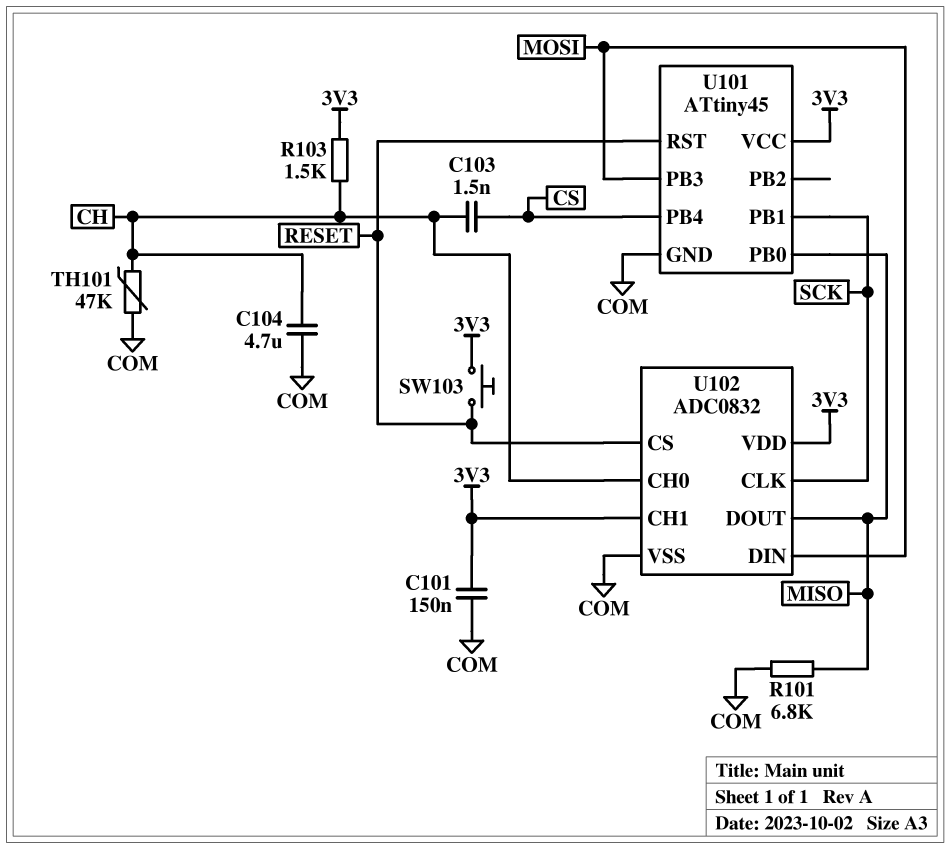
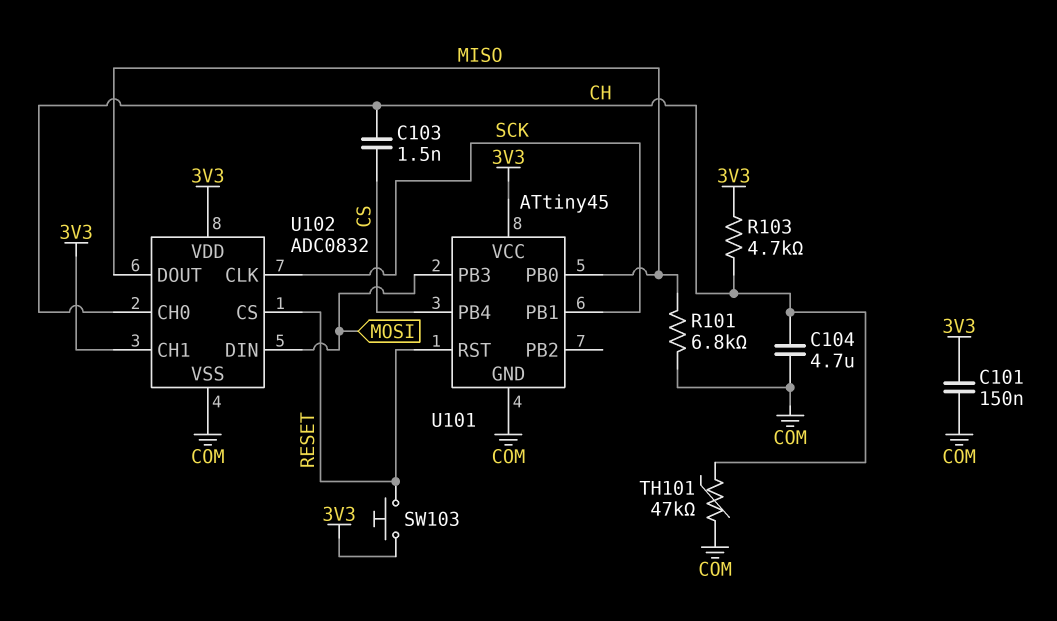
R103: 1.5k (3V3, CH) -> 4.7k (3V3, CH)

